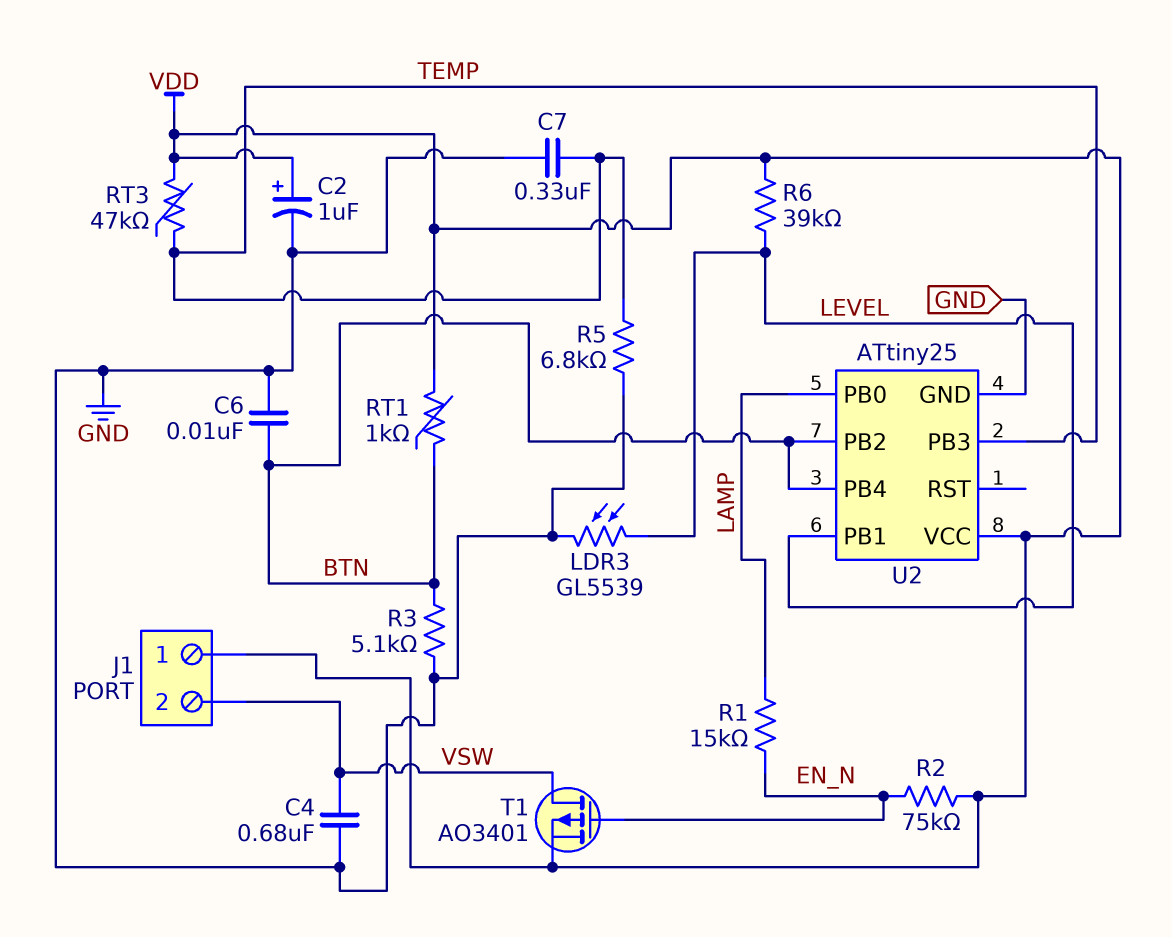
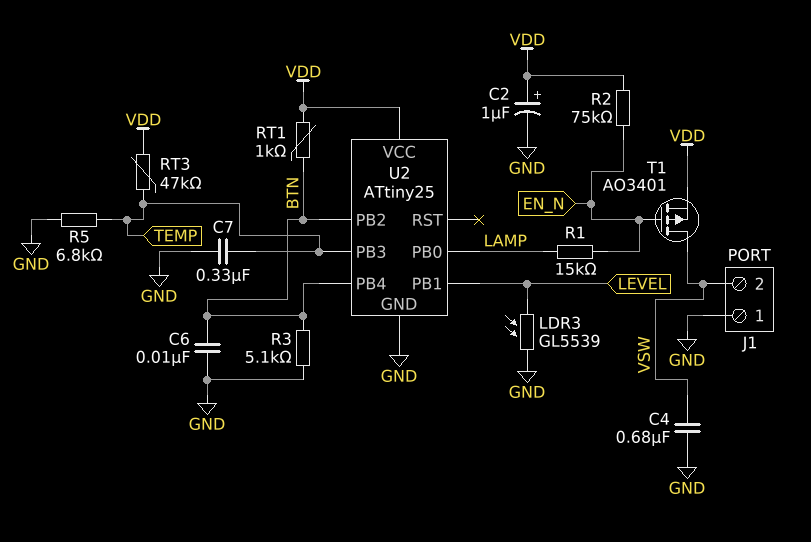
J1 pin 1: VDD -> GND
R6: 39k (LEVEL, VDD) -> none

